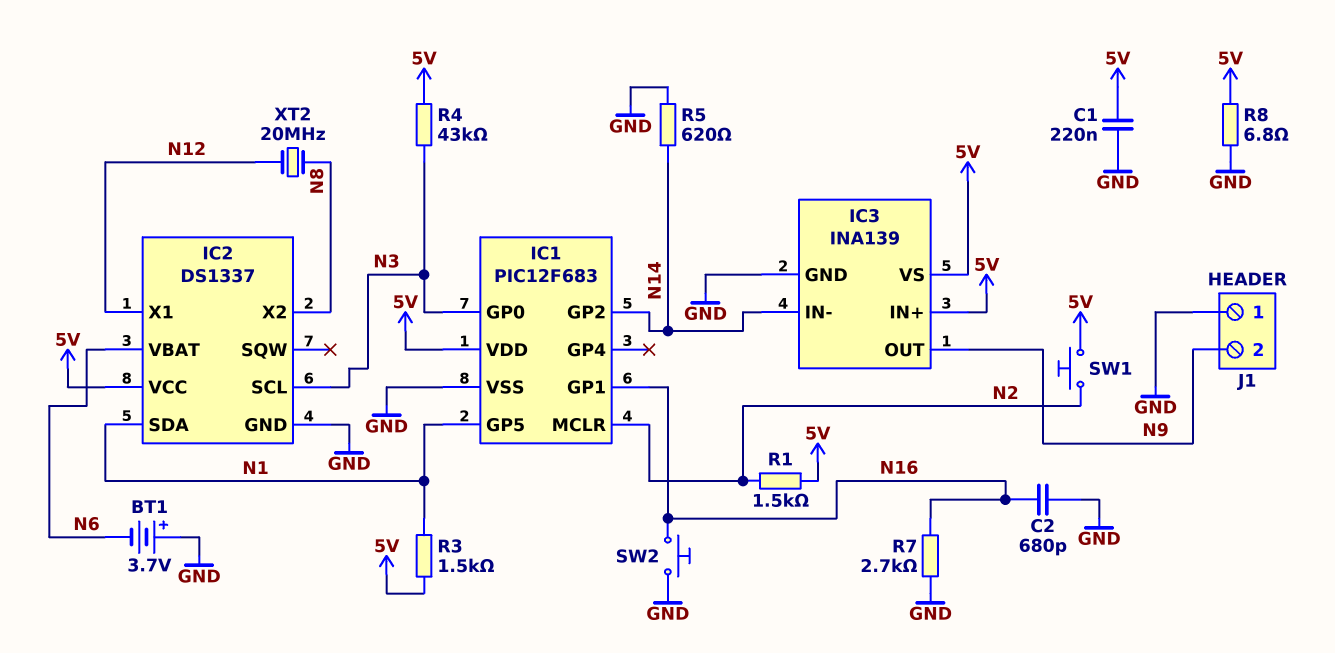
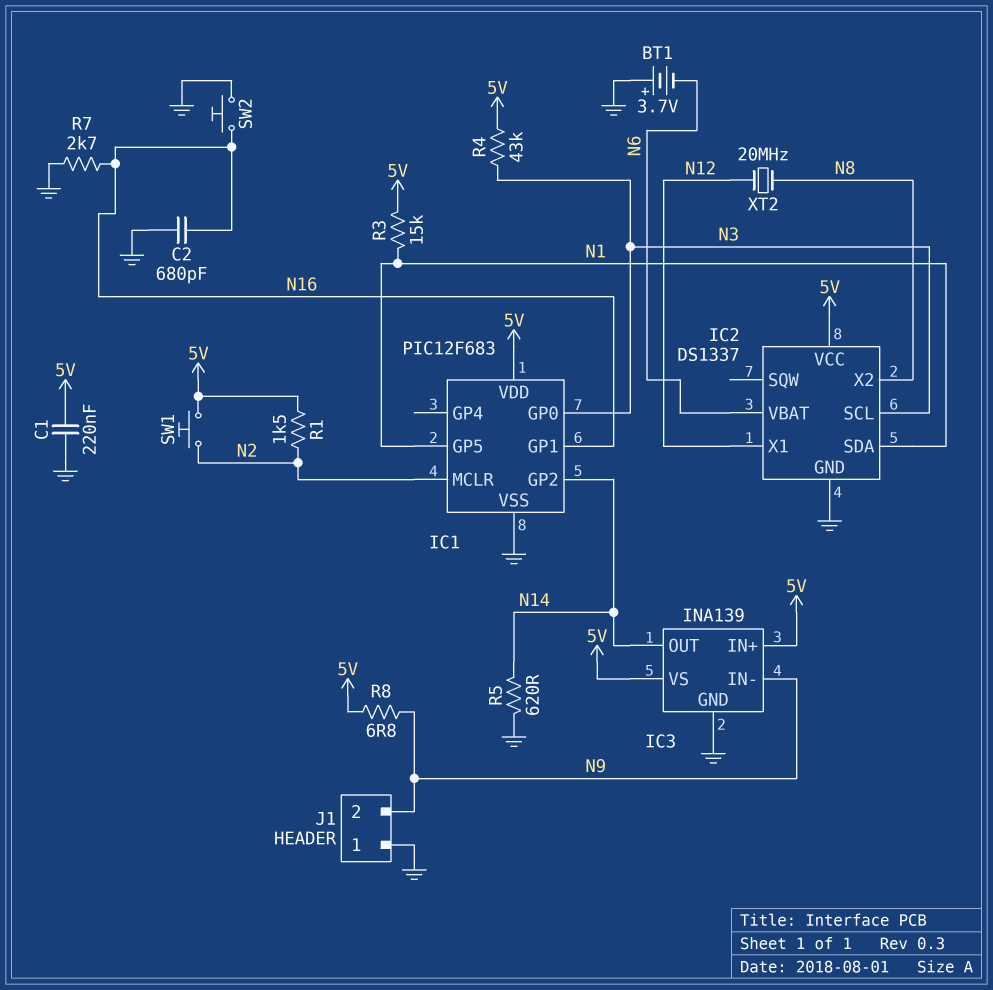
IC3 pin IN-: N14 -> N9
IC3 pin OUT: N9 -> N14
R3: 1.5k (5V, N1) -> 15k (5V, N1)
R8: 6.8 (5V, GND) -> 6.8 (5V, N9)

